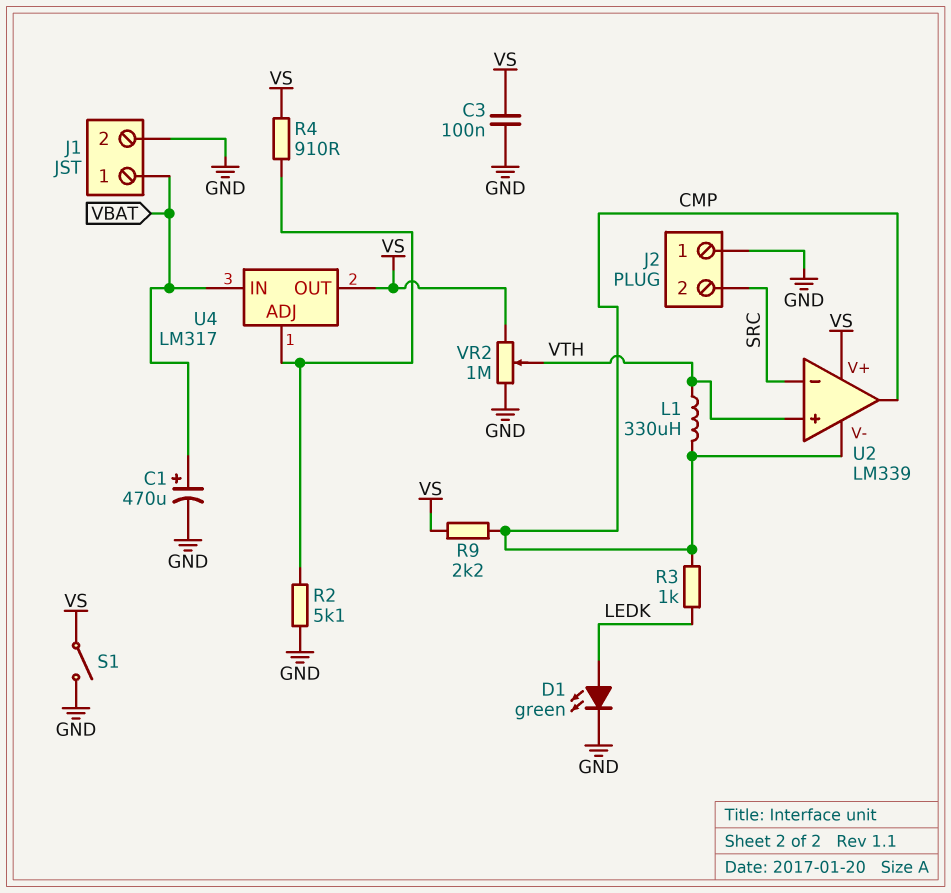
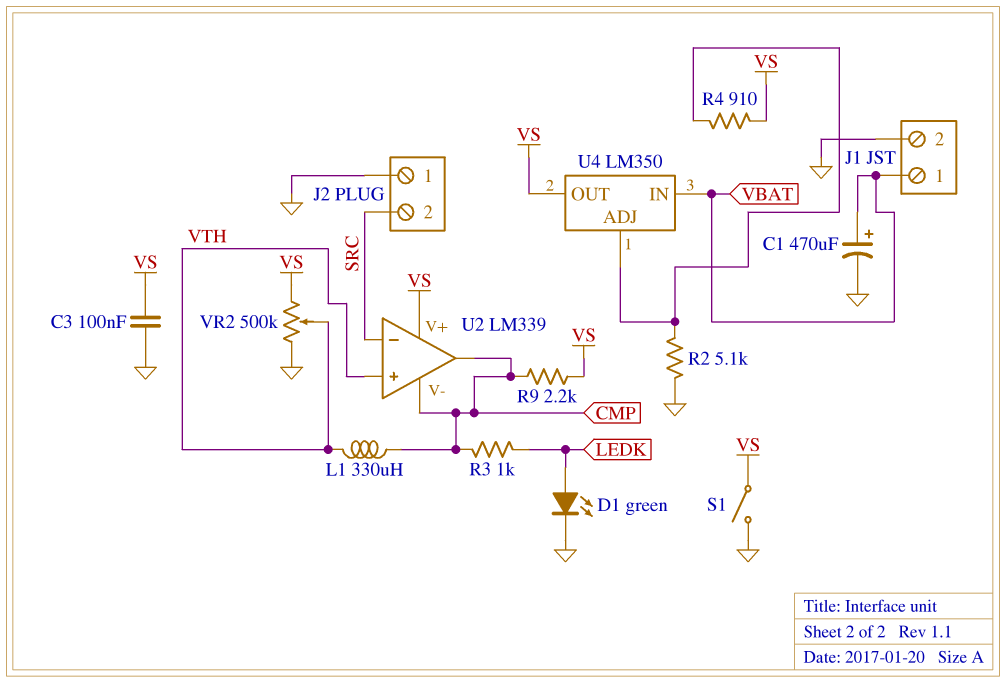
U4: LM317 -> LM350
VR2: 1M (GND, VS, wiper VTH) -> 500k (GND, VS, wiper VTH)

